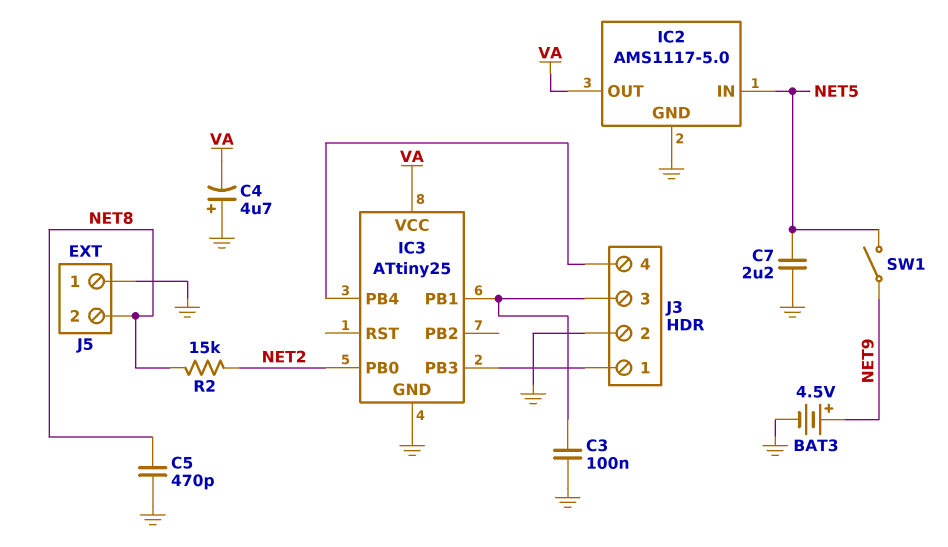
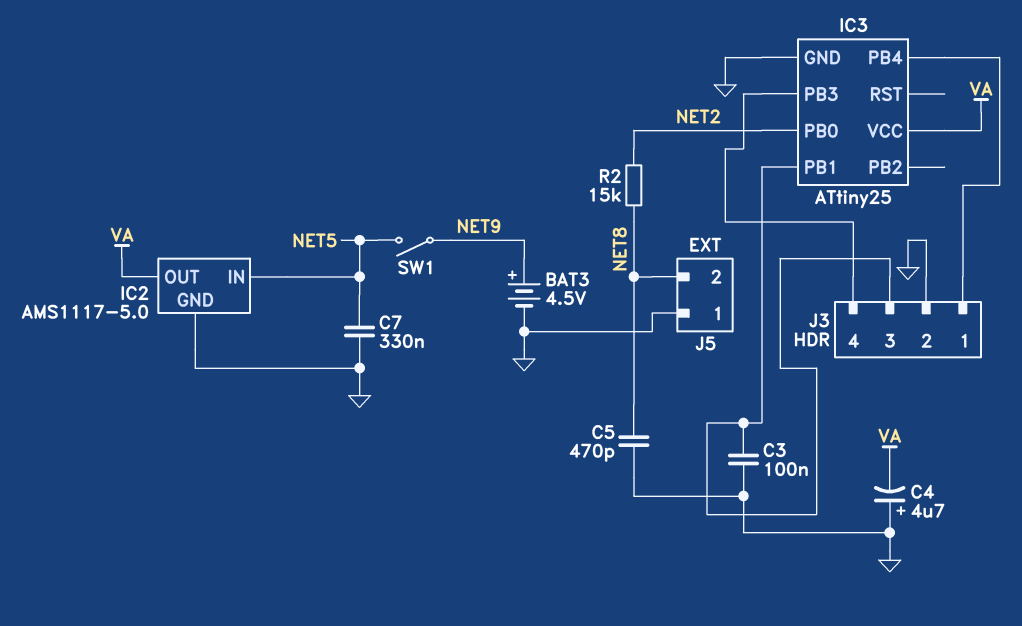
C7: 2.2uF (GND, NET5) -> 330nF (GND, NET5)
J3 pin 1: IC3/PB3 -> IC3/PB4
J3 pin 4: IC3/PB4 -> IC3/PB3

